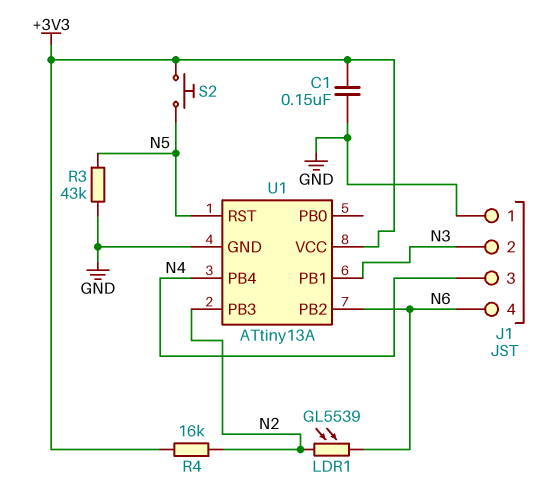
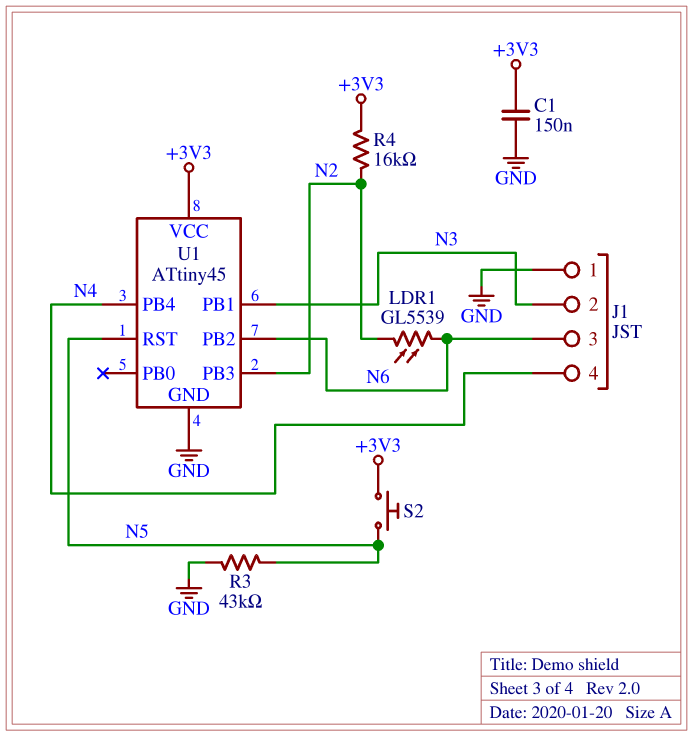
J1 pin 3: N4 -> N6
J1 pin 4: N6 -> N4
U1: ATtiny13A -> ATtiny45

